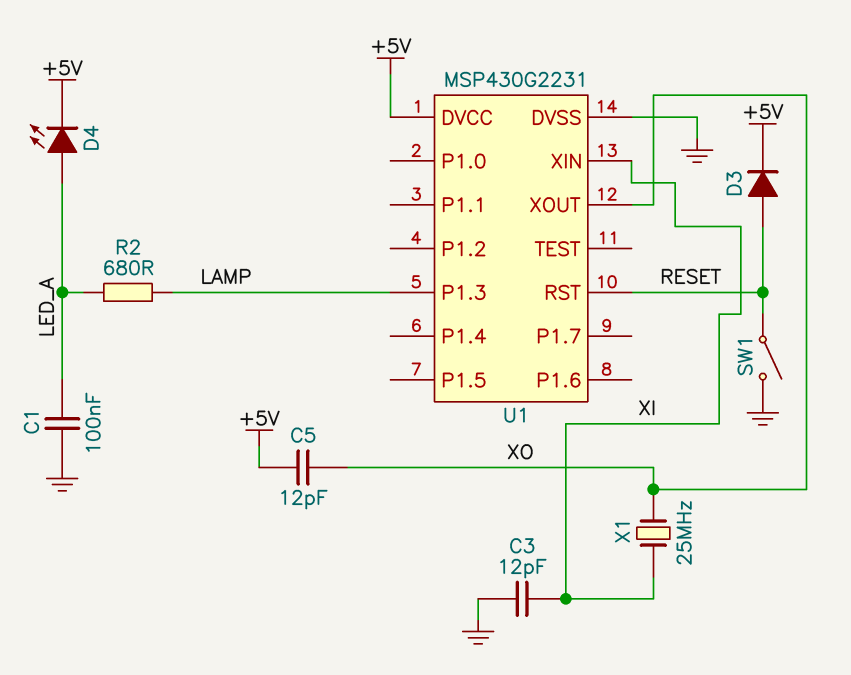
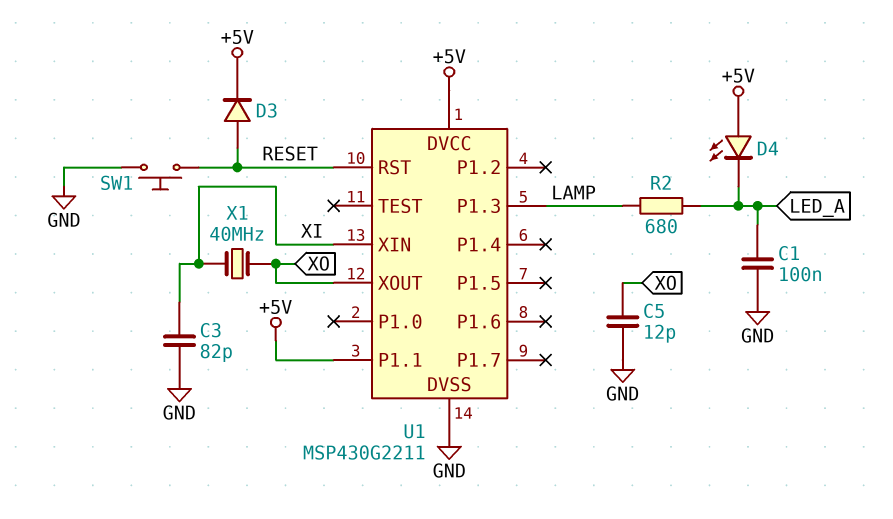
C3: 12pF (GND, XI) -> 82pF (GND, XI)
C5: 12pF (+5V, XO) -> 12pF (GND, XO)
D4: LED (A LED_A, K +5V) -> LED (A +5V, K LED_A)
SW1: switch (GND, RESET) -> button (GND, RESET)
U1: MSP430G2231 -> MSP430G2211
U1 pin P1.1: none -> +5V
X1: 25MHz (XI, XO) -> 40MHz (XI, XO)

